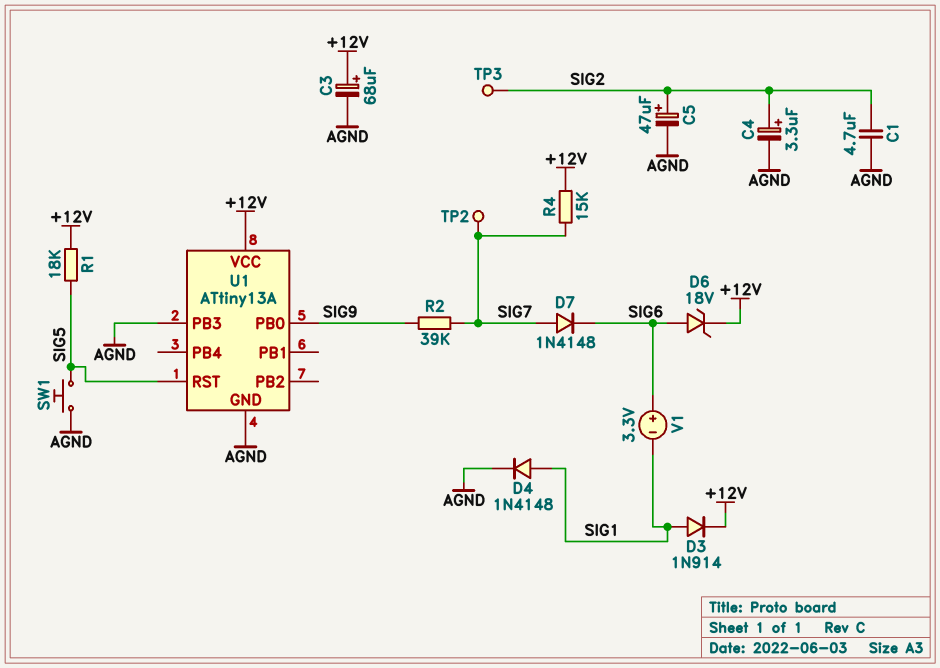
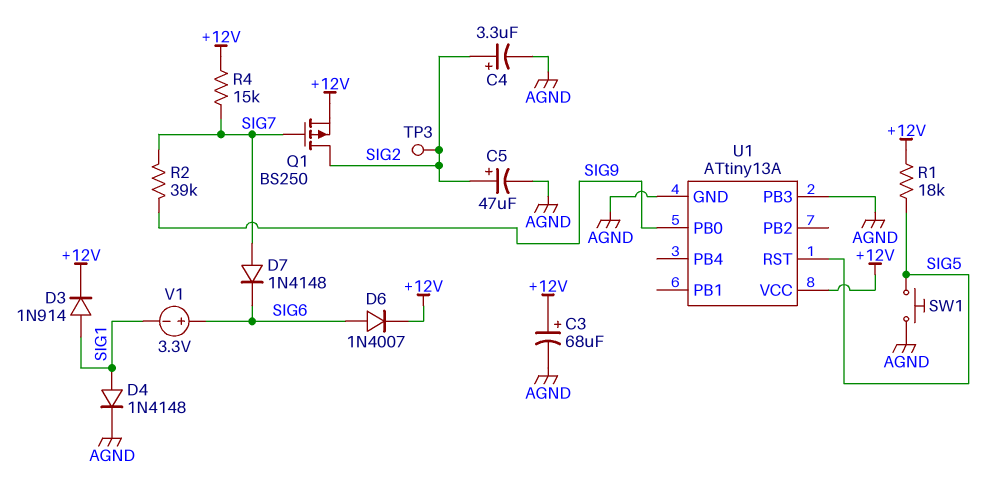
C1: 4.7uF (AGND, SIG2) -> none
D6: zener 18V (A SIG6, K +12V) -> diode 1N4007 (A SIG6, K +12V)
Q1: none -> PMOS BS250 (G SIG7, D SIG2, S +12V)
TP2: test point (SIG7) -> none

